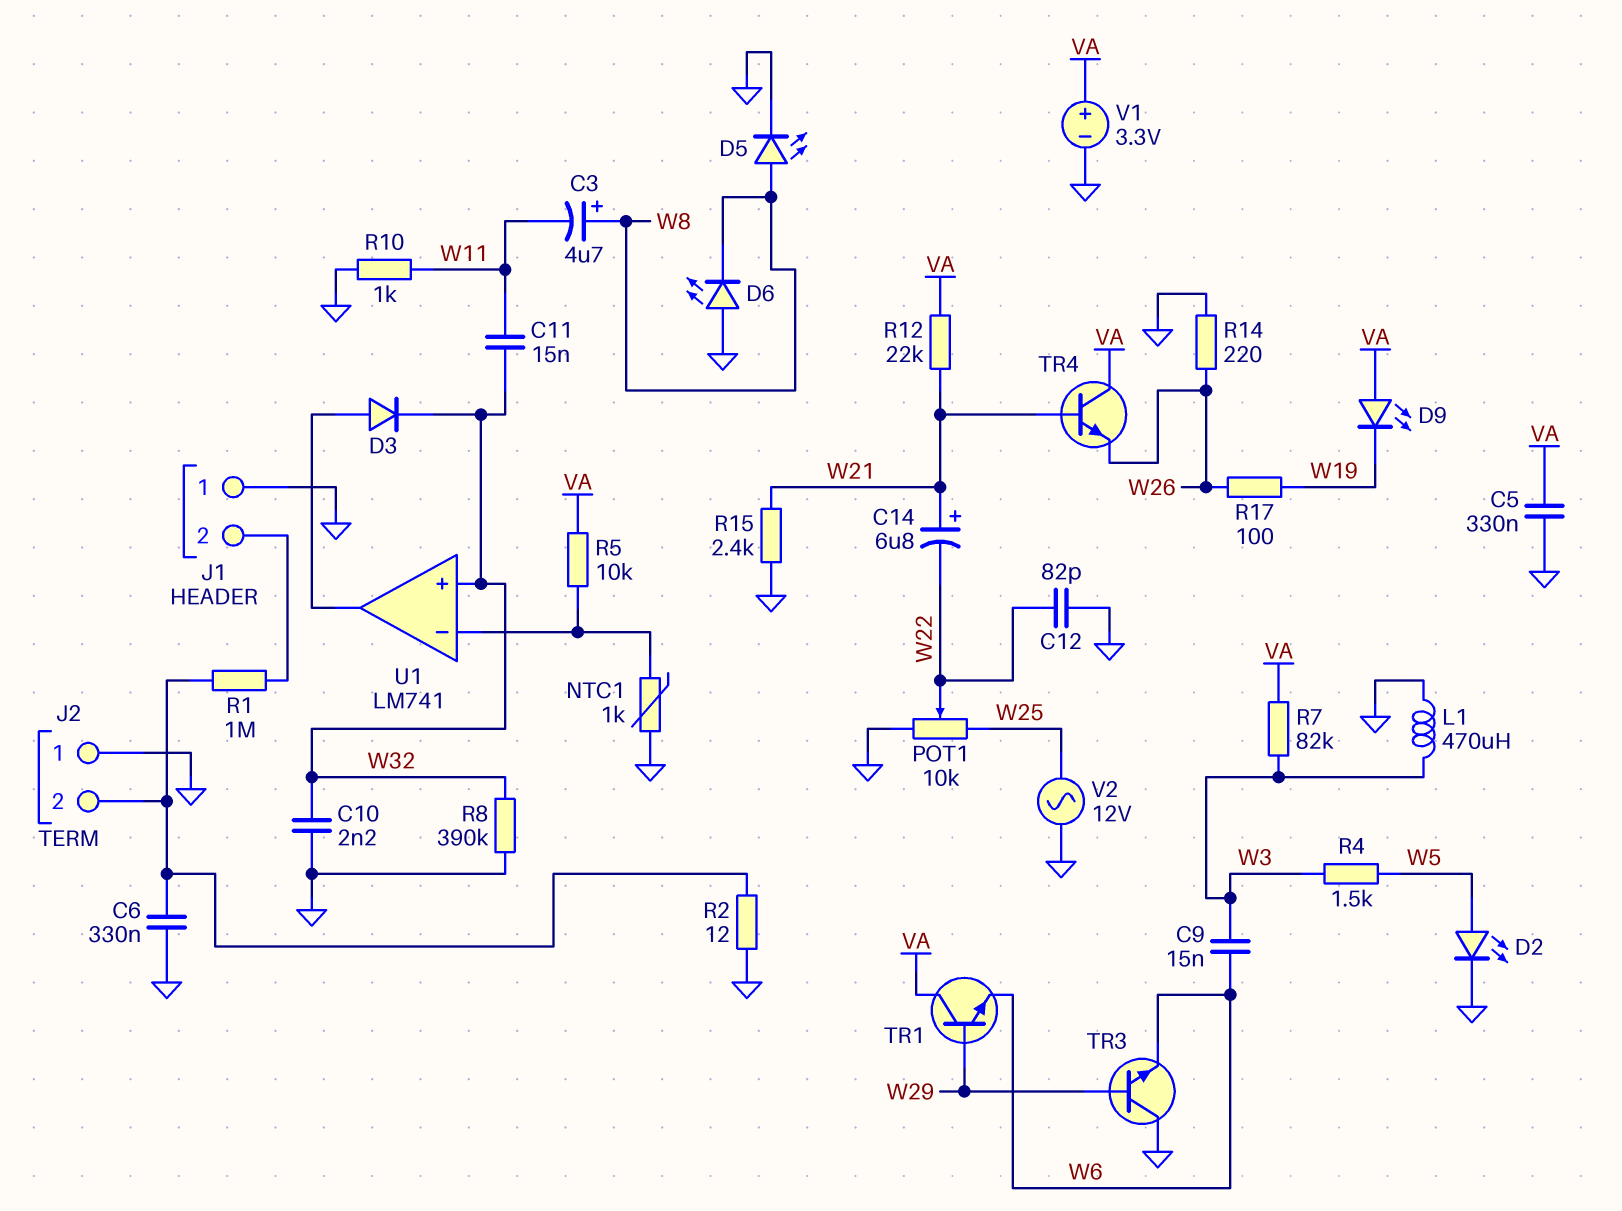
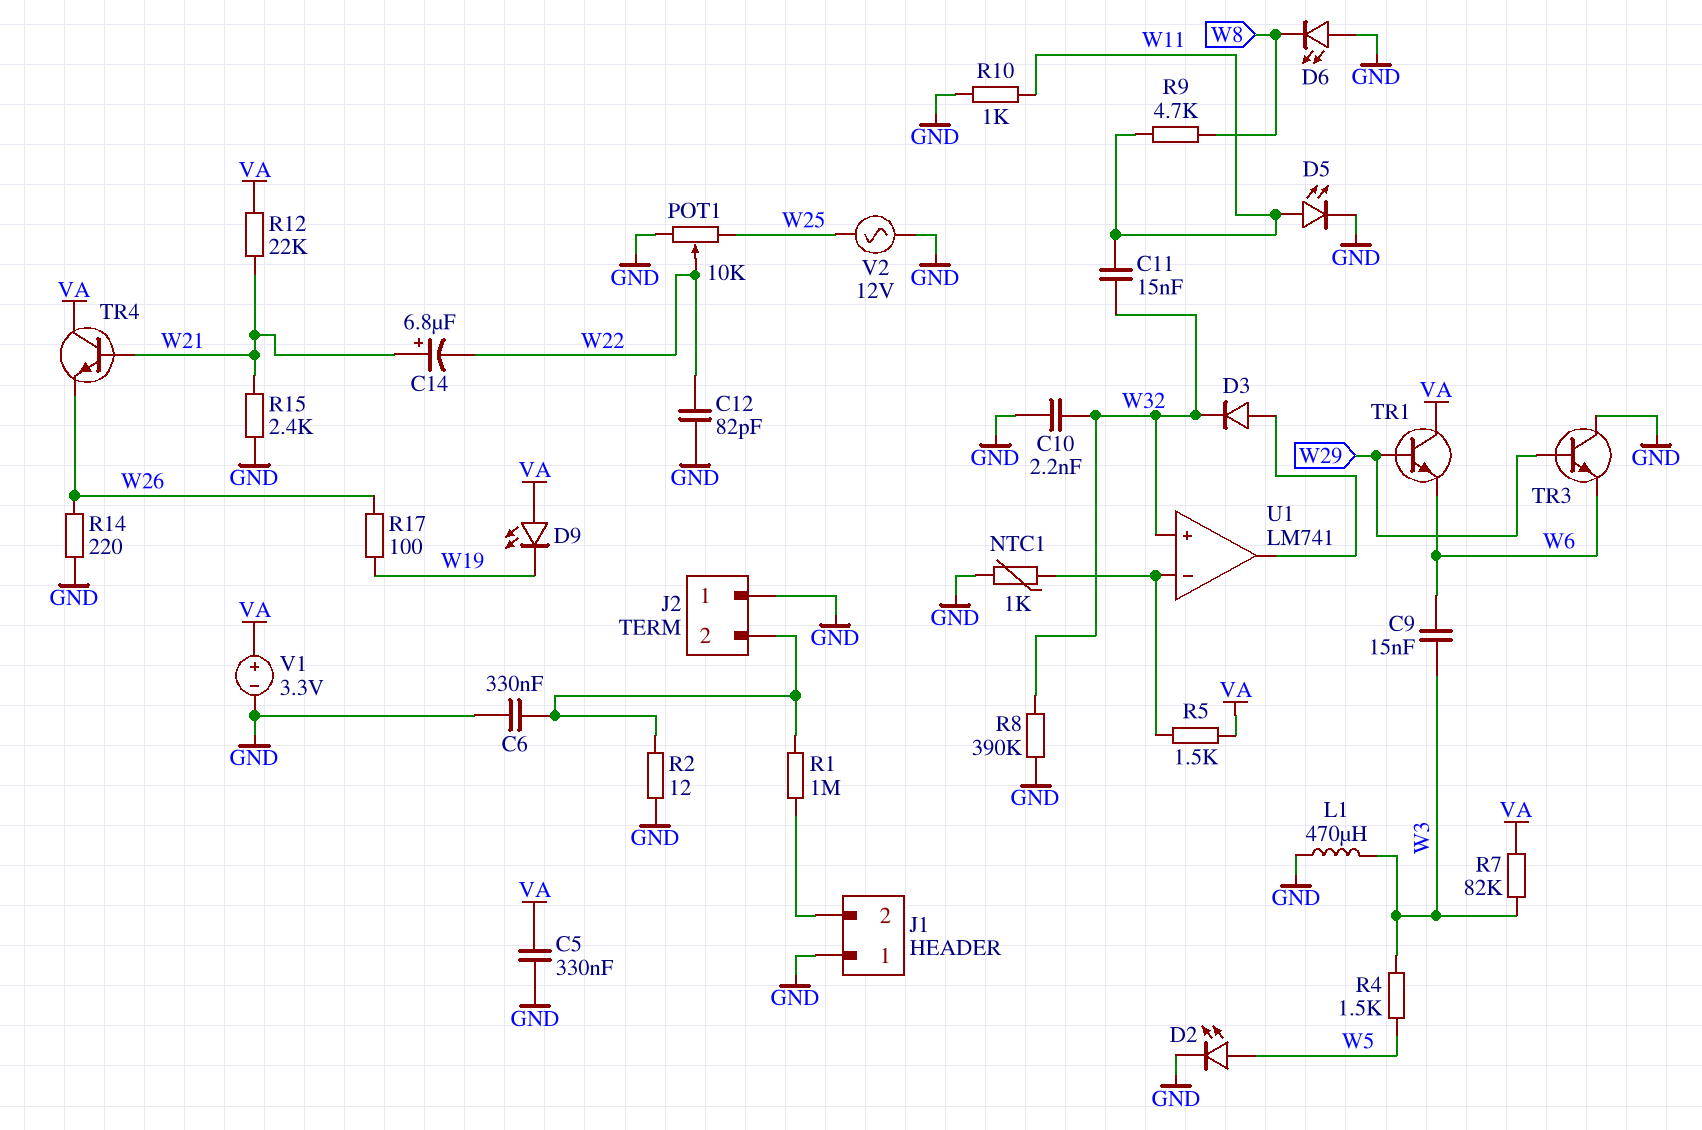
C3: 4.7uF (plus W8, minus W11) -> none
D5: LED (A W8, K GND) -> LED (A W11, K GND)
R5: 10k (U1/in-, VA) -> 1.5k (U1/in-, VA)
R9: none -> 4.7k (W8, W11)

